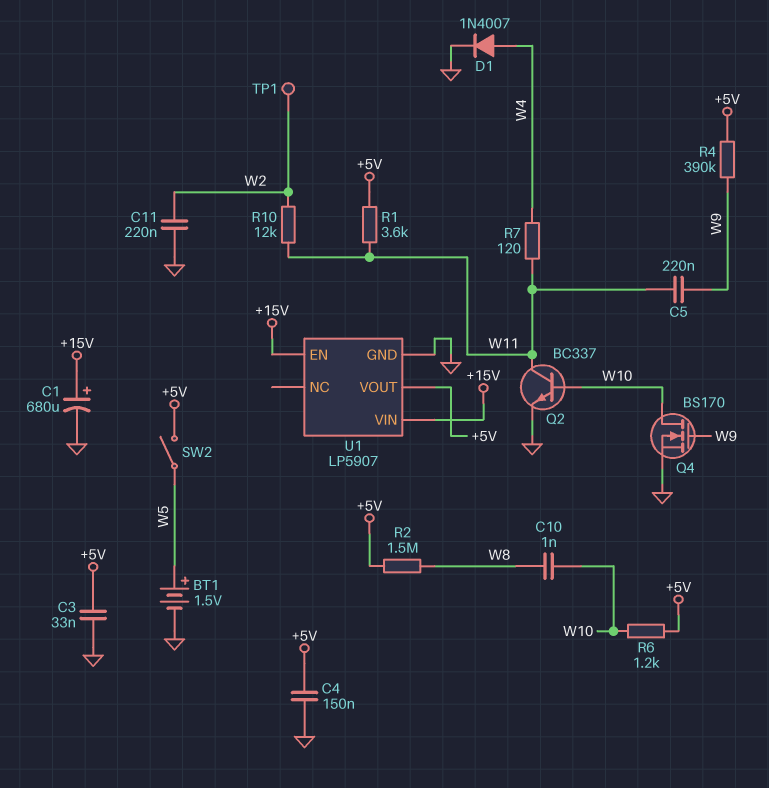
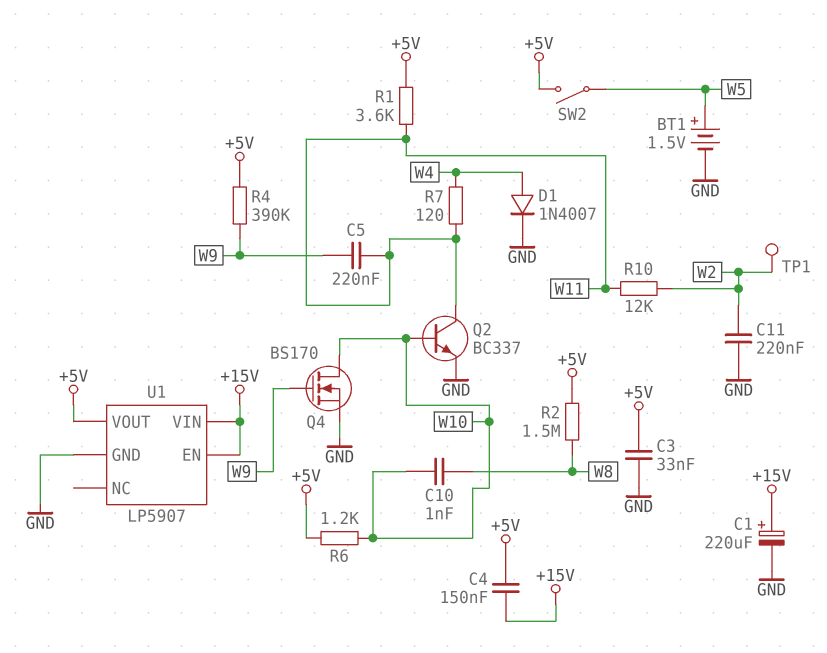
C1: 680uF (plus +15V, minus GND) -> 220uF (plus +15V, minus GND)
C4: 150nF (+5V, GND) -> 150nF (+5V, +15V)

